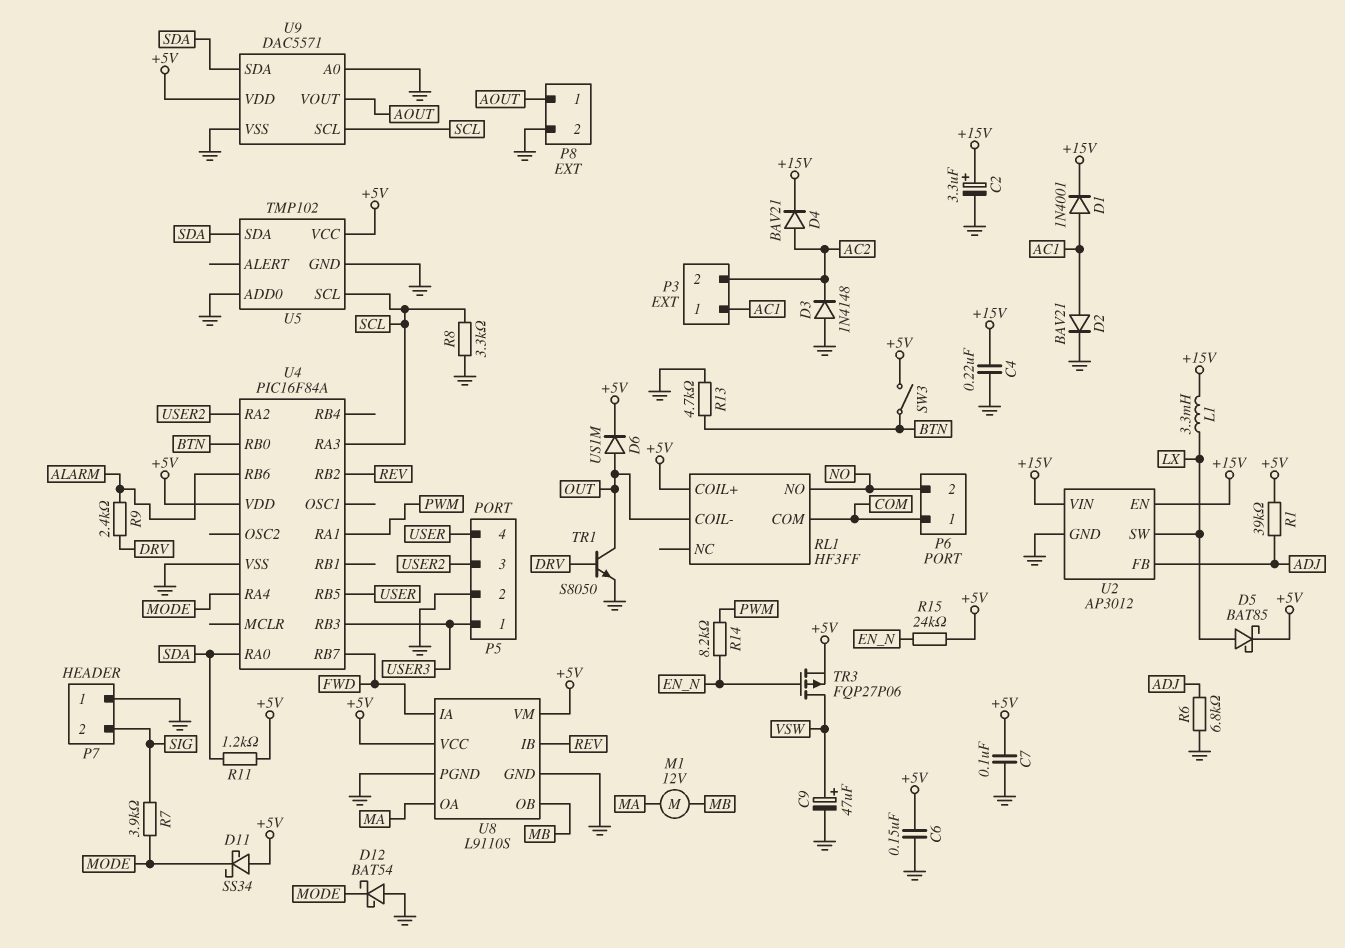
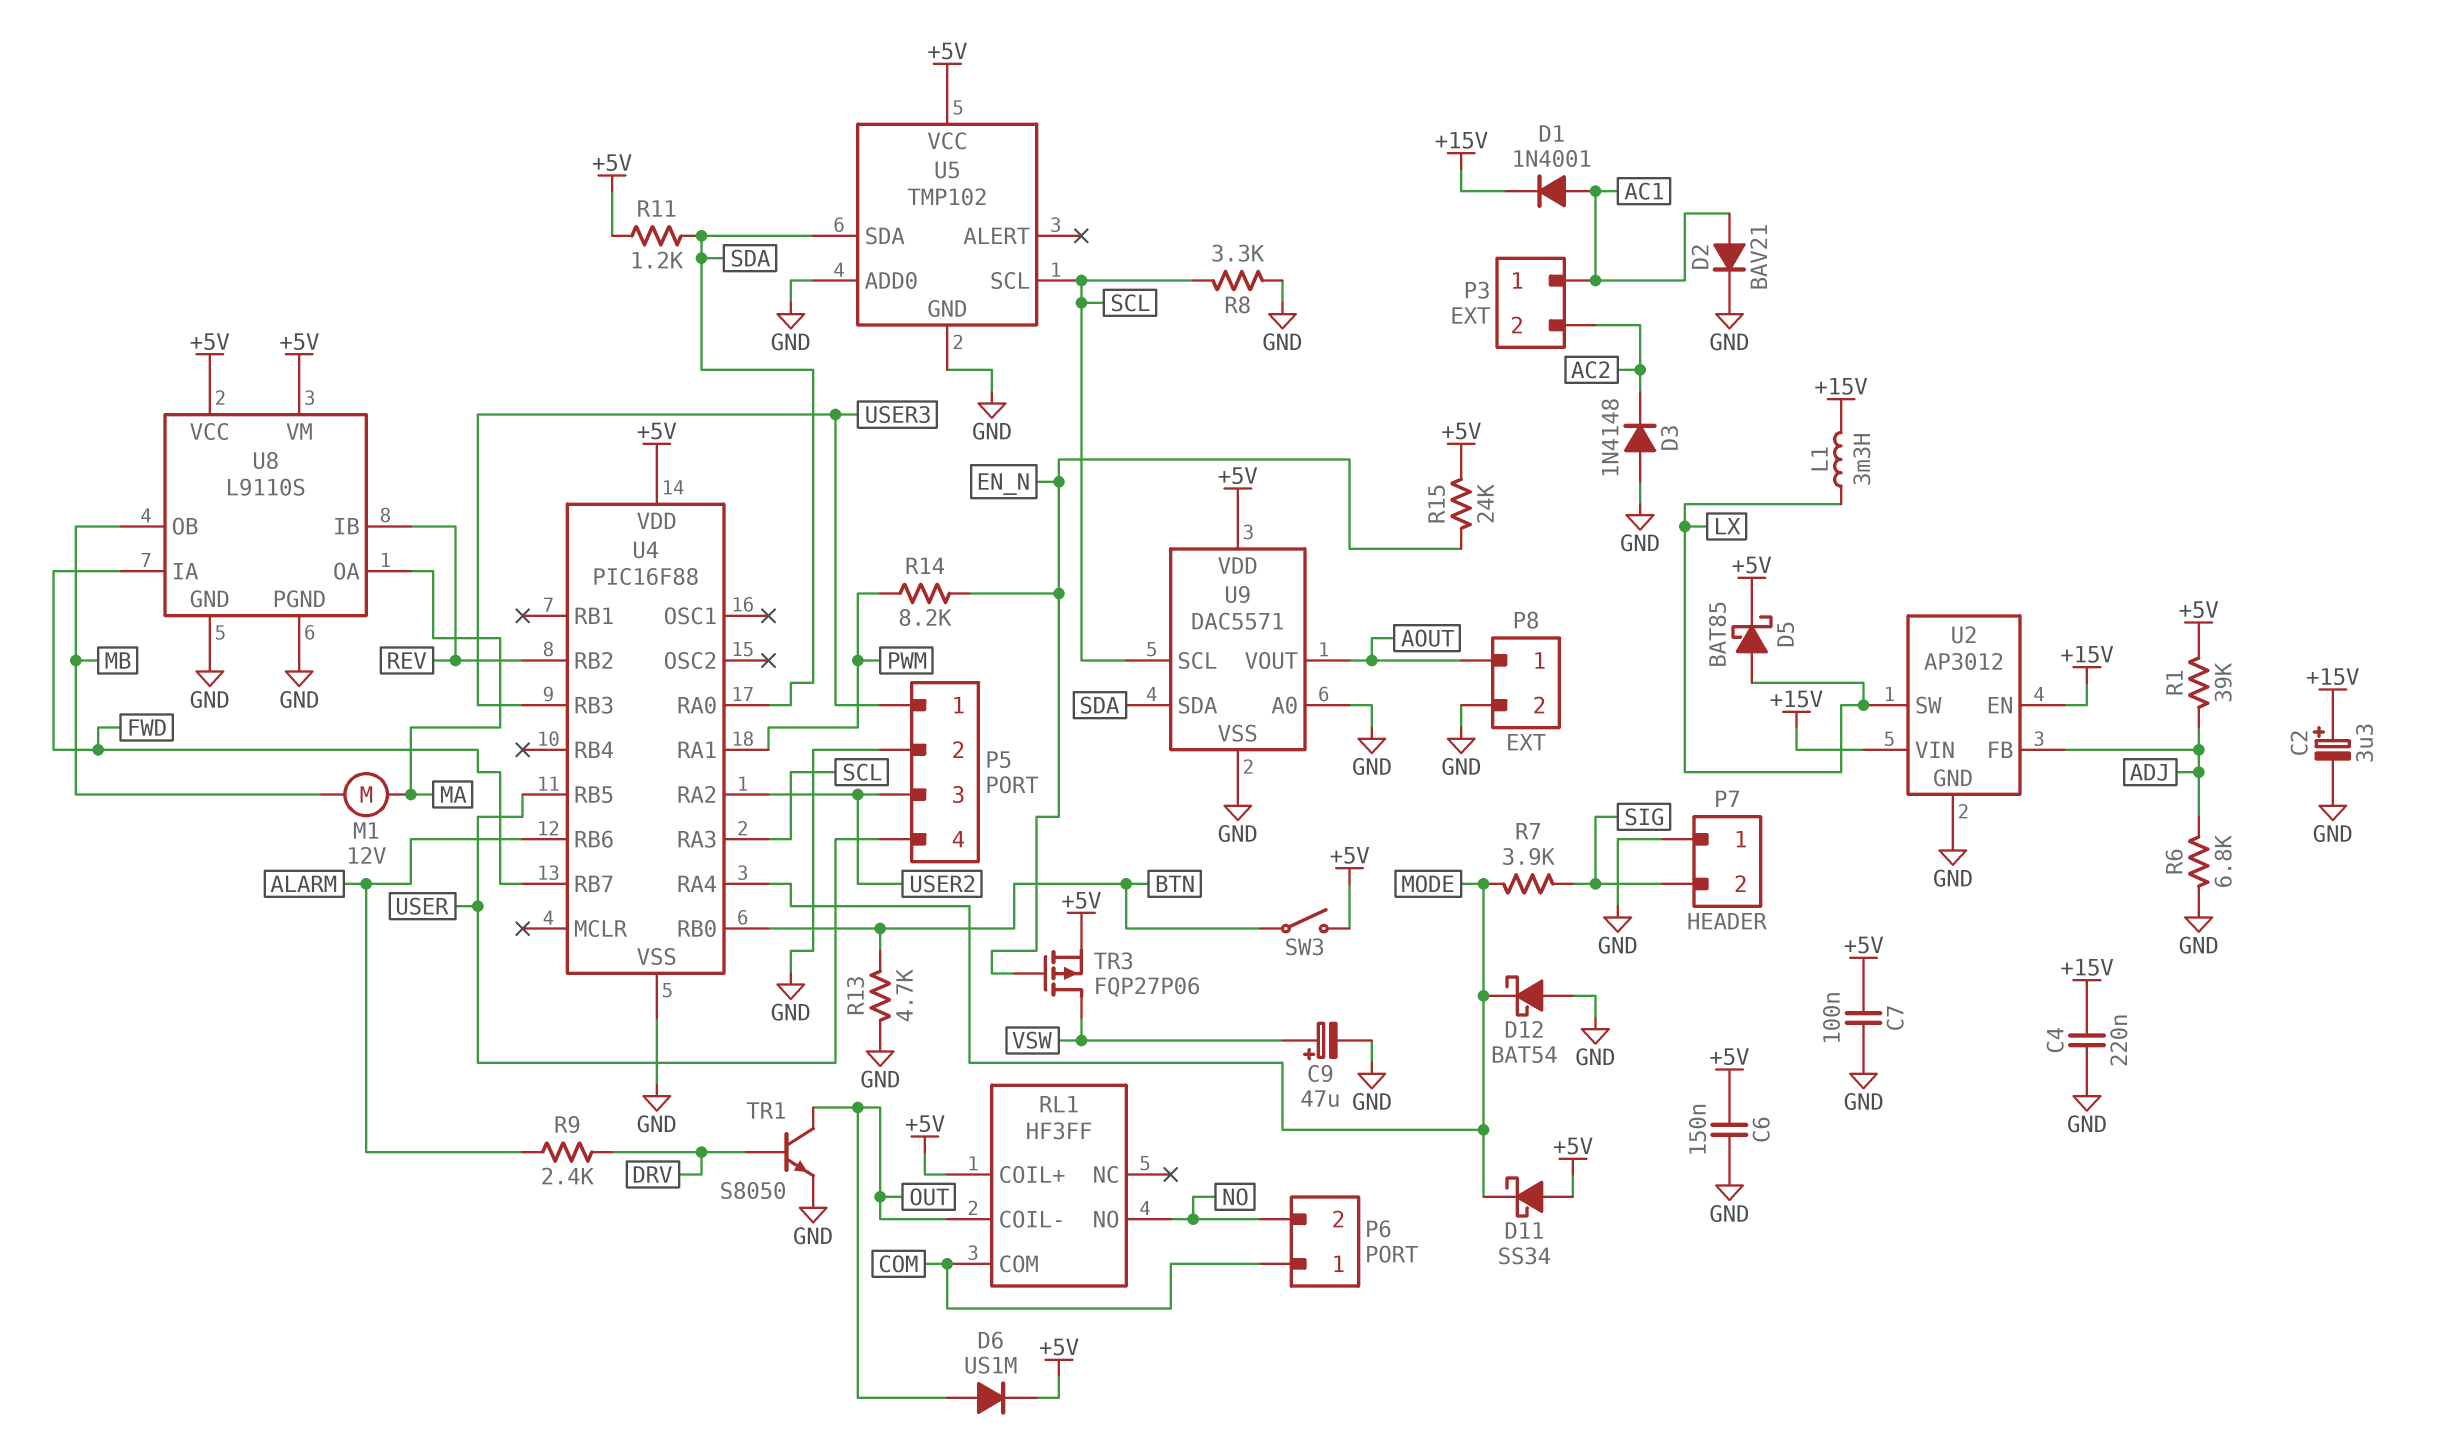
D4: diode BAV21 (A AC2, K +15V) -> none
U4: PIC16F84A -> PIC16F88

